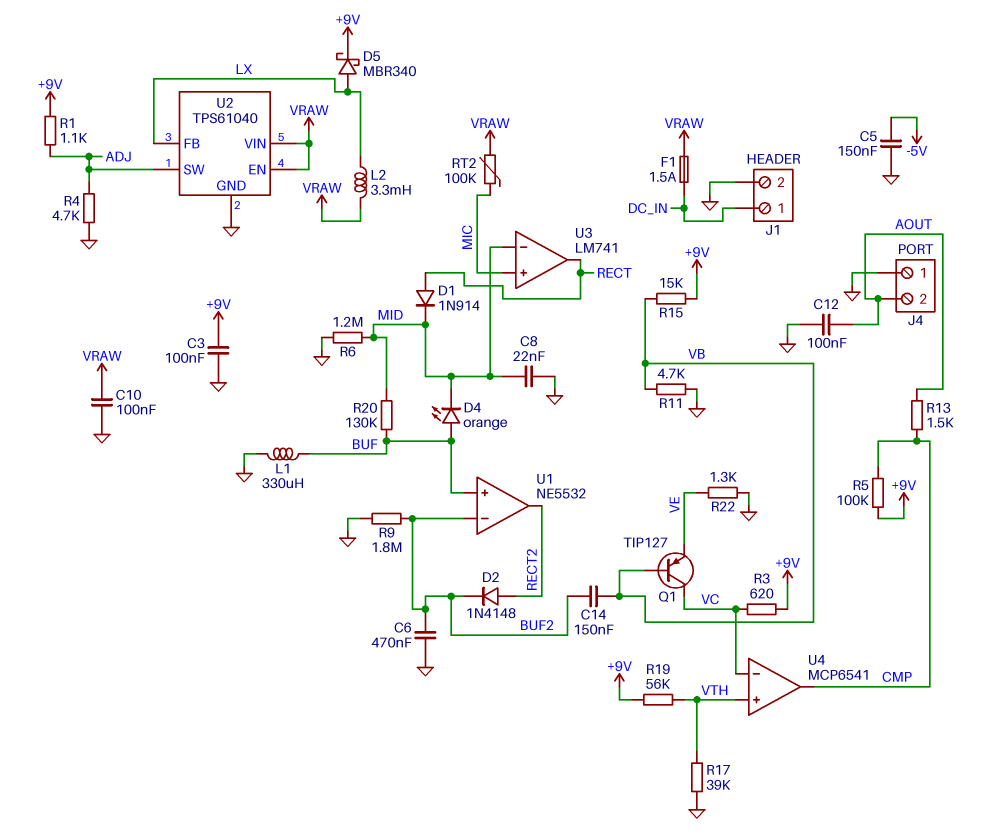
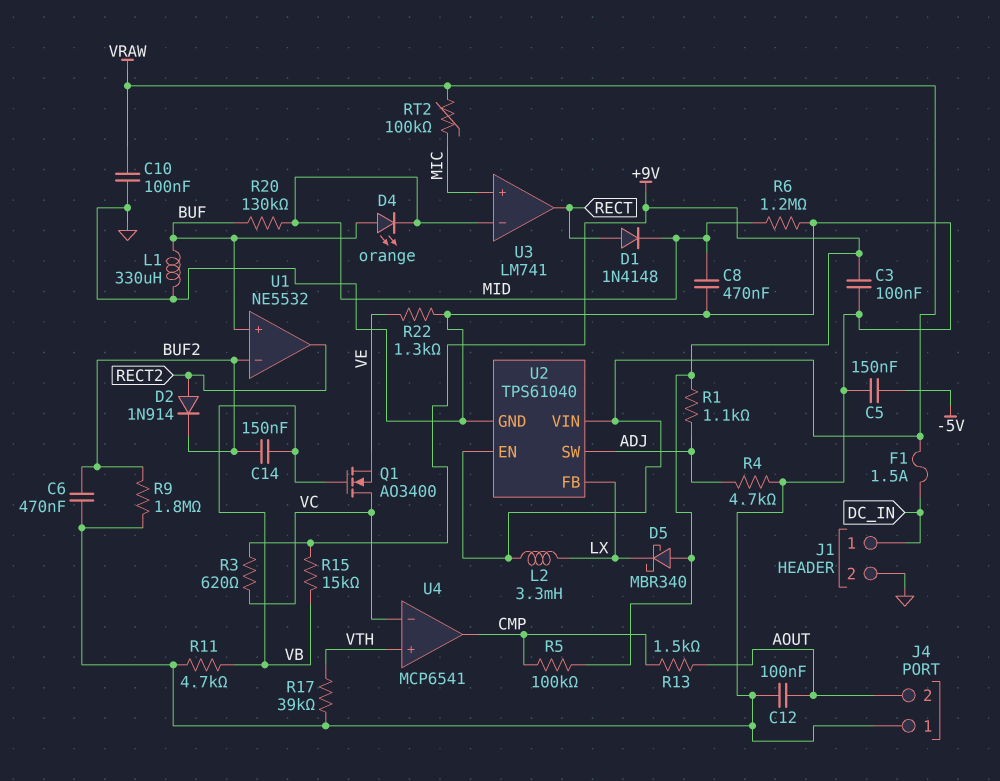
C8: 22nF (GND, MID) -> 470nF (GND, MID)
D1: diode 1N914 (A RECT, K MID) -> diode 1N4148 (A RECT, K MID)
D2: diode 1N4148 (A RECT2, K BUF2) -> diode 1N914 (A RECT2, K BUF2)
D5: schottky MBR340 (A LX, K +9V) -> schottky MBR340 (A +9V, K LX)
Q1: PNP TIP127 (B VB, C VC, E VE) -> NMOS AO3400 (G VB, D VC, S VE)
R19: 56k (+9V, VTH) -> none

